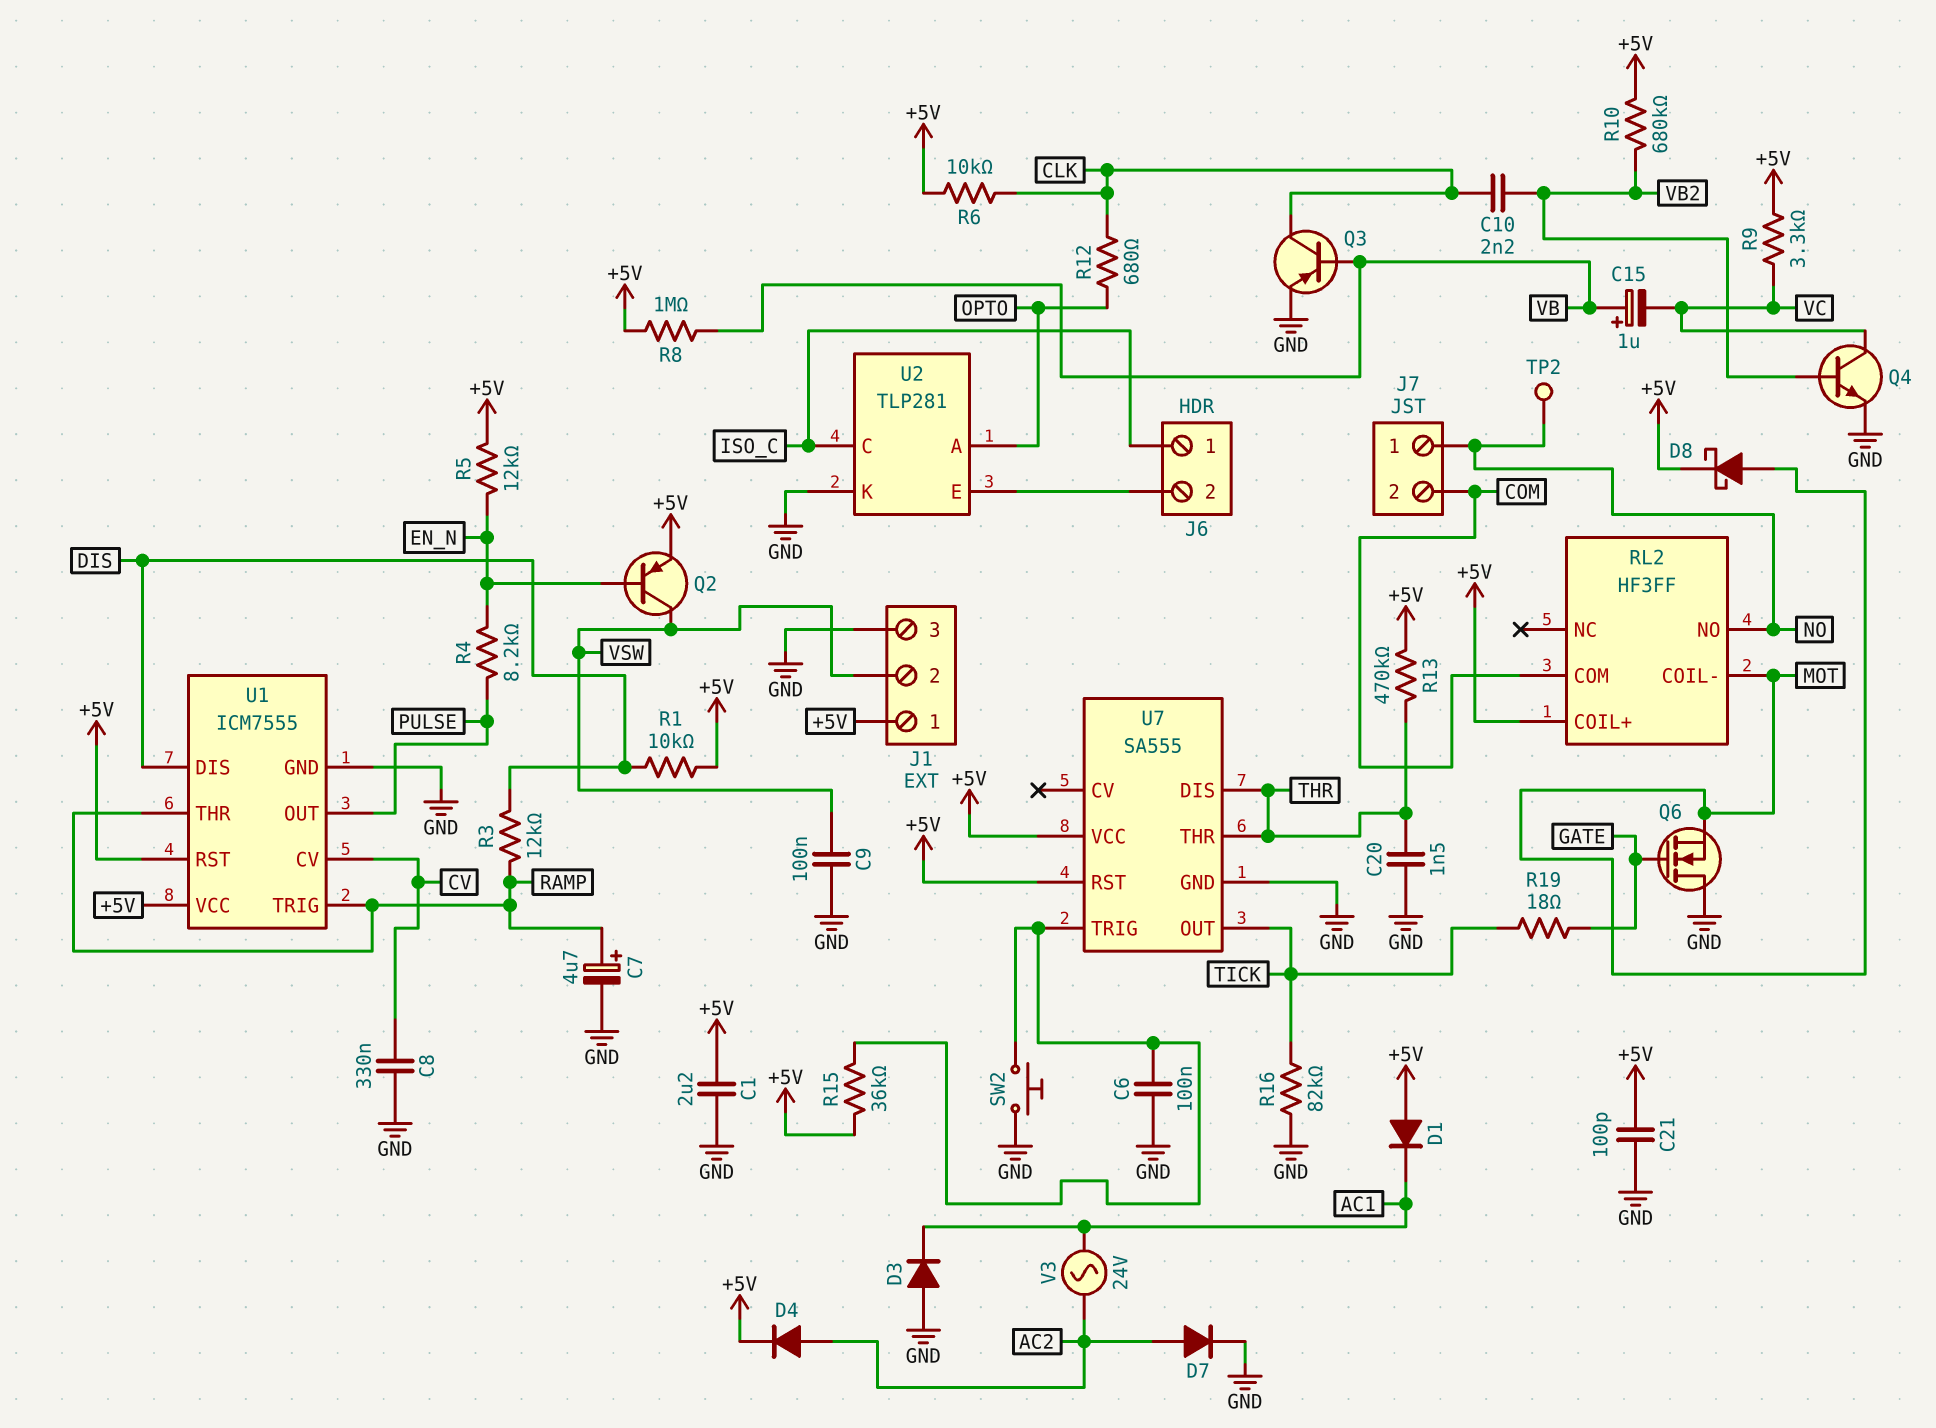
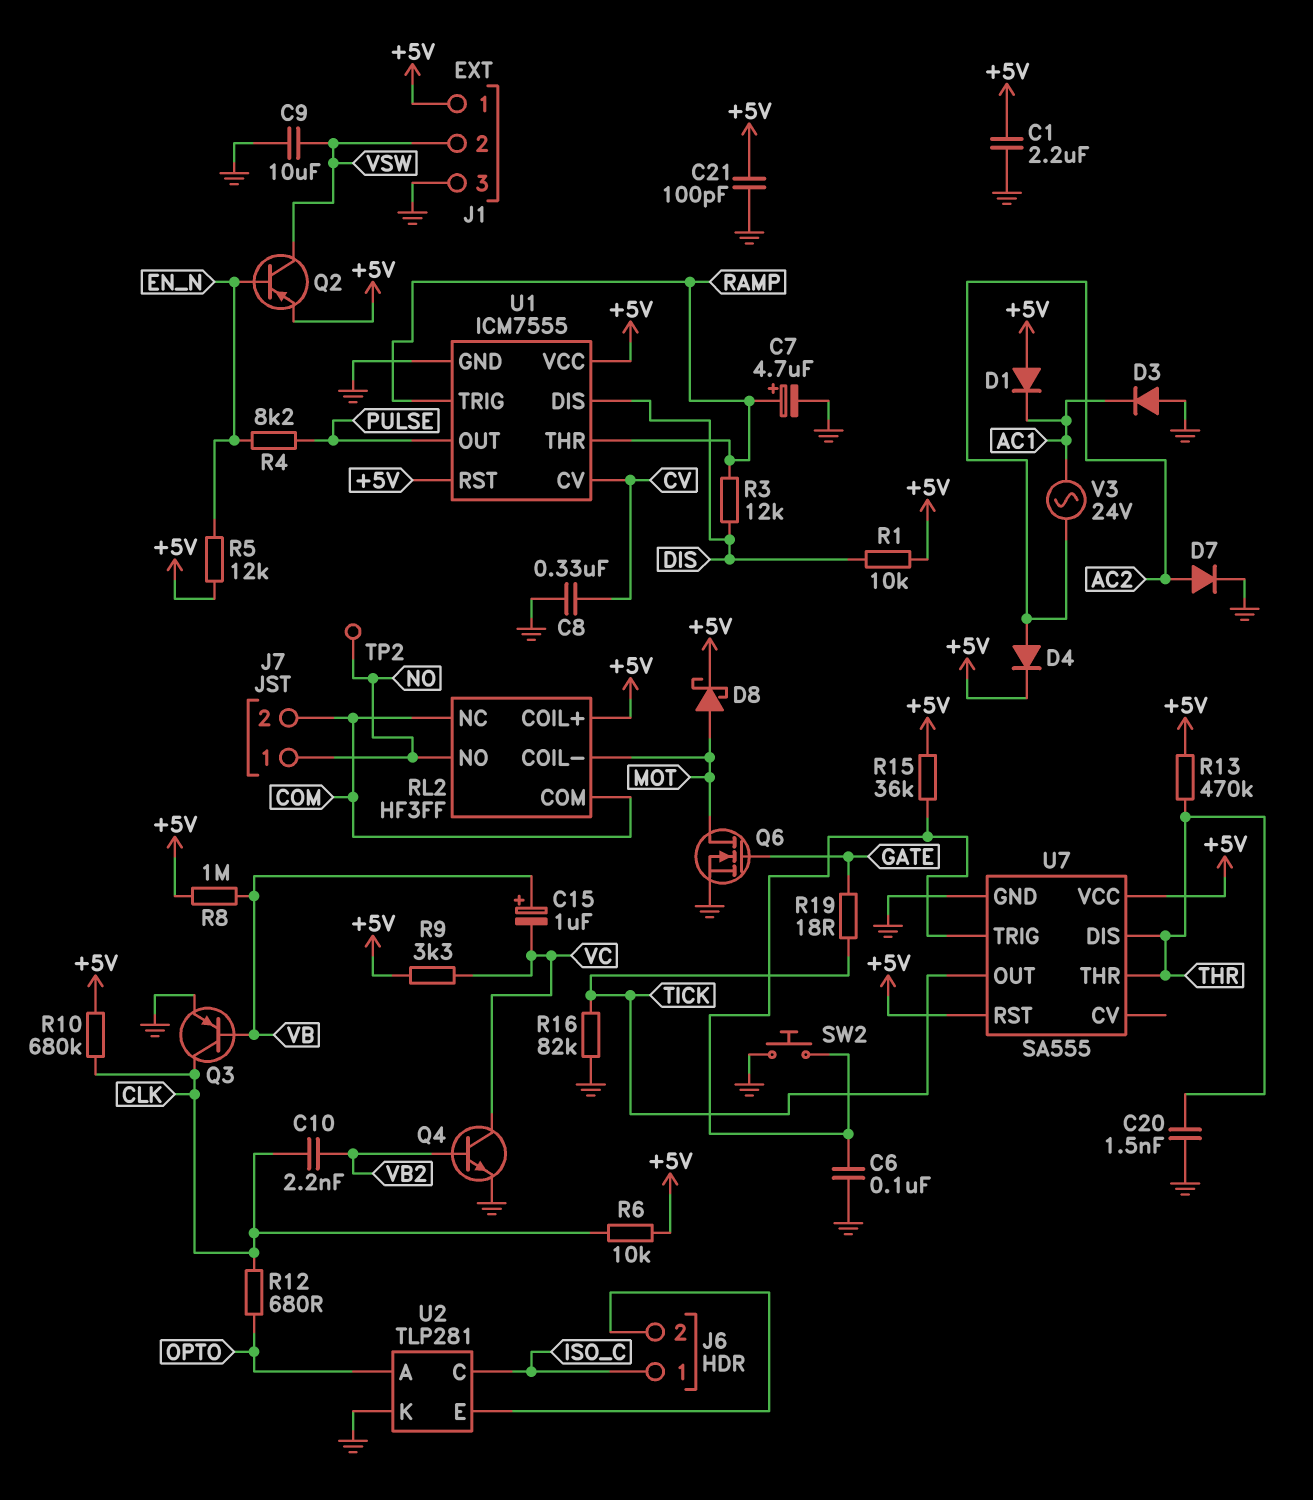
C9: 100nF (GND, VSW) -> 10uF (GND, VSW)
Q6: NMOS (G GATE, D GND, S MOT) -> NMOS (G GATE, D MOT, S GND)
R10: 680k (+5V, VB2) -> 680k (+5V, CLK)
RL2 pin NC: none -> COM

